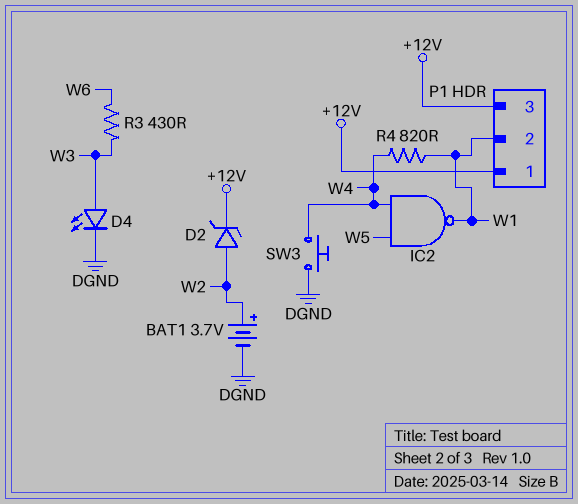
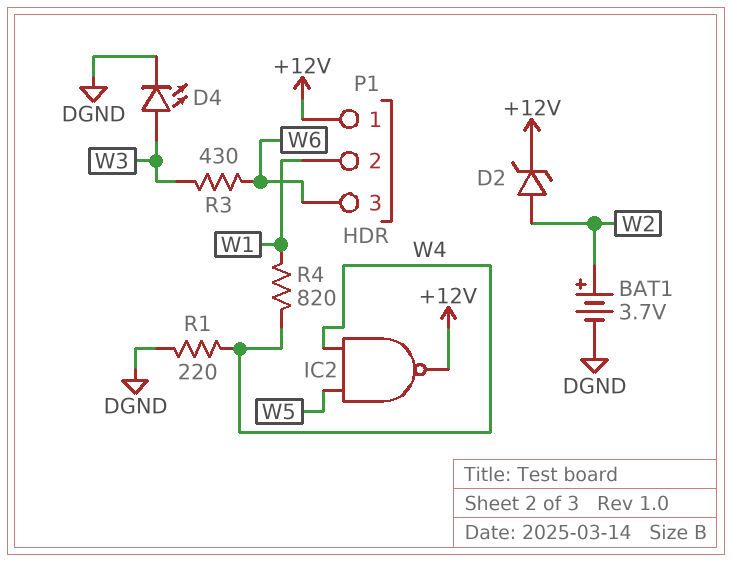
IC2: NAND (in W4, in W5, out W1) -> NAND (in W4, in W5, out +12V)
P1 pin 3: +12V -> W6
R1: none -> 220 (DGND, W4)
SW3: button (DGND, W4) -> none

